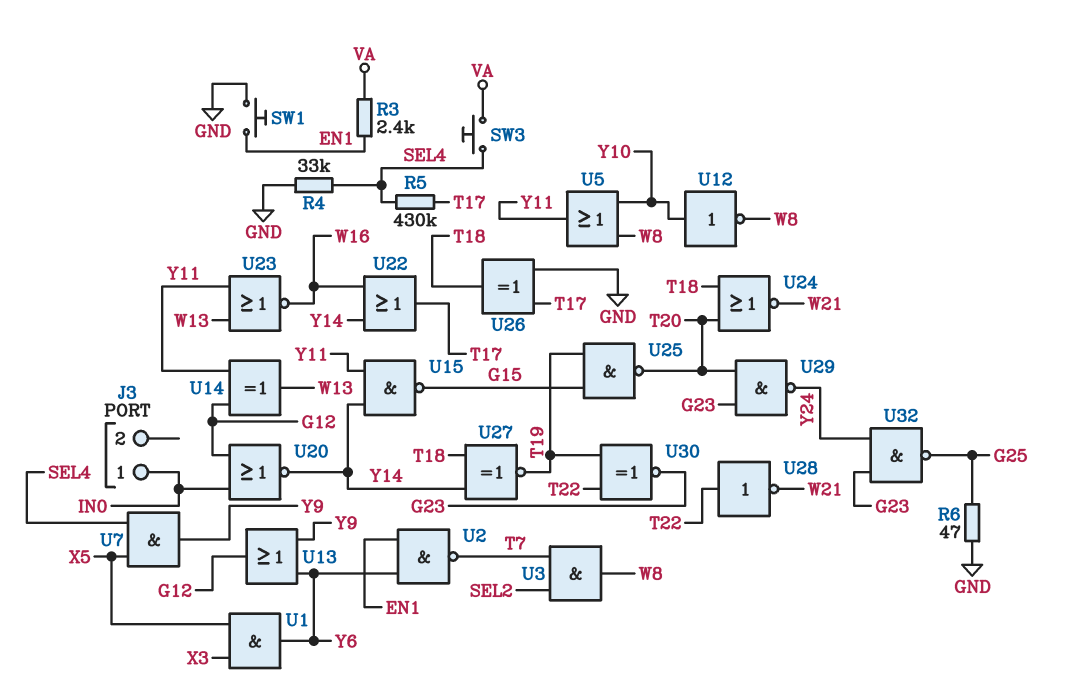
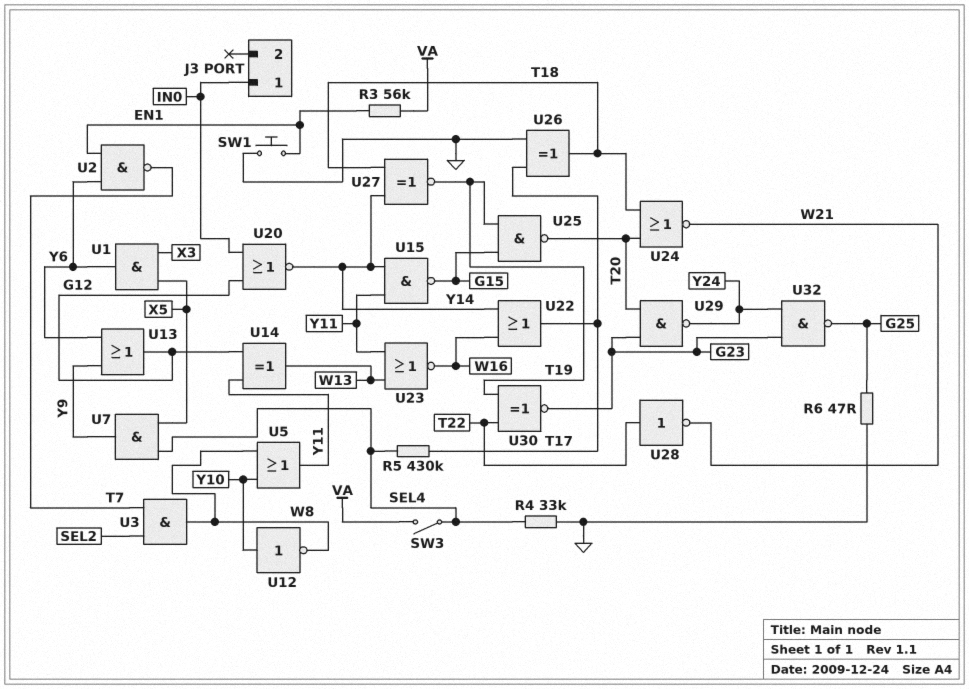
R3: 2.4k (EN1, VA) -> 56k (EN1, VA)
SW3: button (SEL4, VA) -> switch (SEL4, VA)

